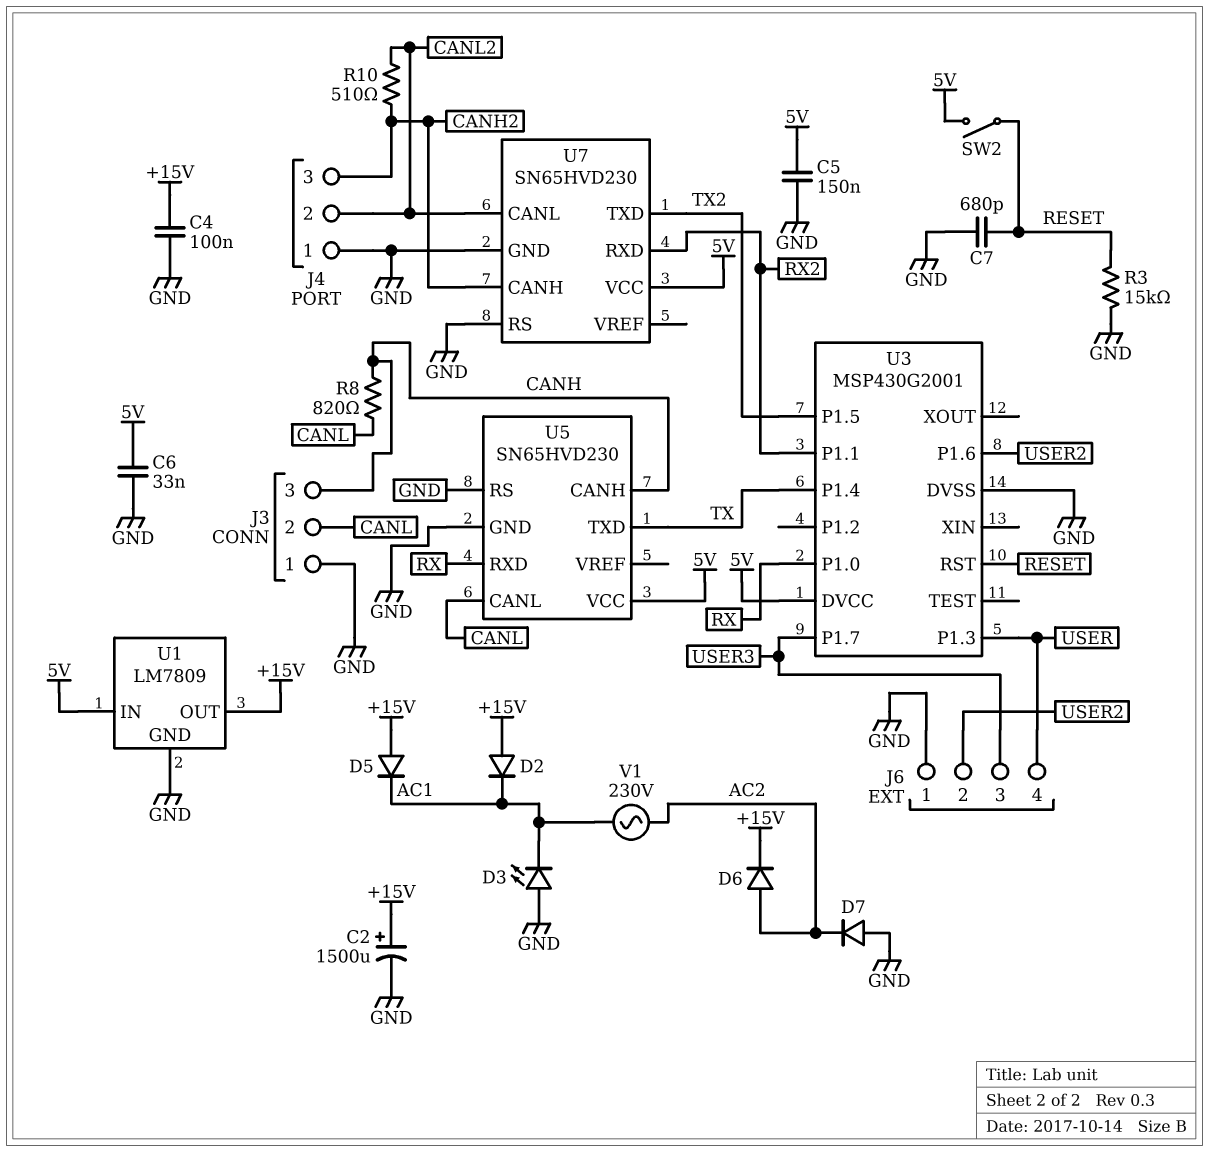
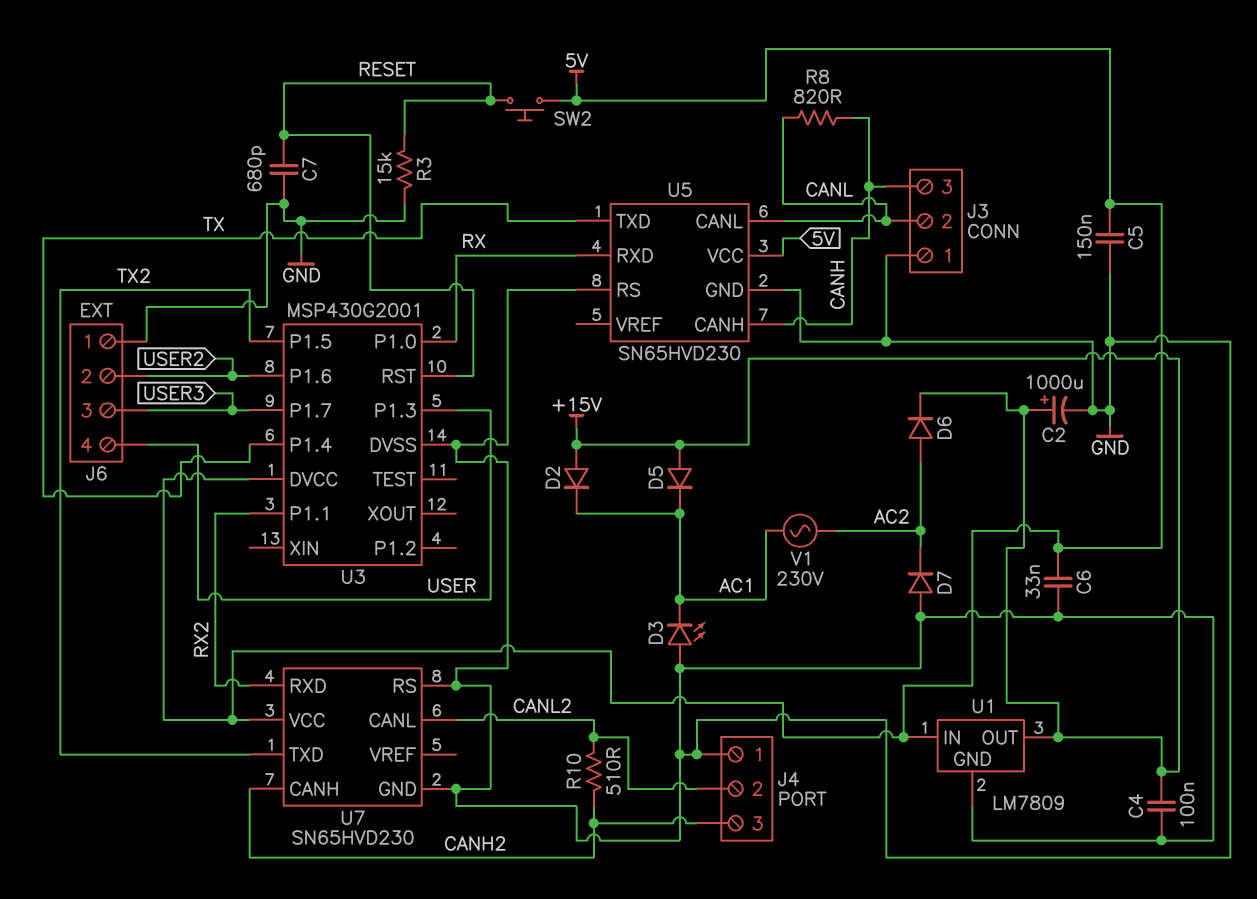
C2: 1500uF (plus +15V, minus GND) -> 1000uF (plus +15V, minus GND)
SW2: switch (5V, RESET) -> button (5V, RESET)

